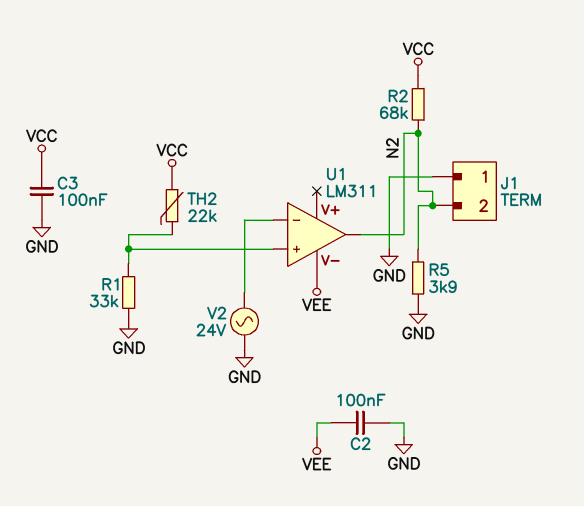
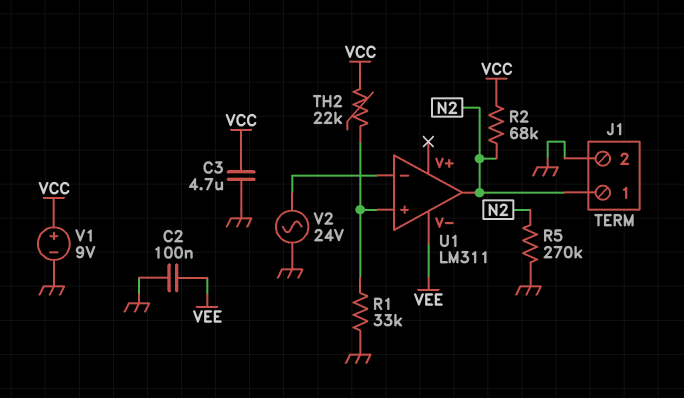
C3: 100nF (GND, VCC) -> 4.7uF (GND, VCC)
J1 pin 1: GND -> N2
J1 pin 2: N2 -> GND
R5: 3.9k (GND, N2) -> 270k (GND, N2)
V1: none -> 9V (plus VCC, minus GND)

